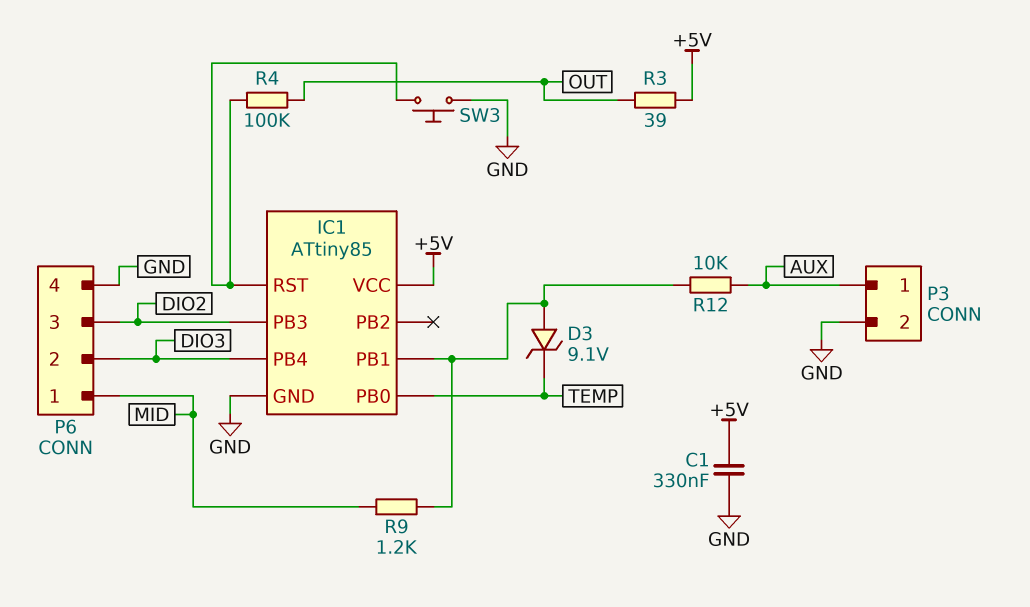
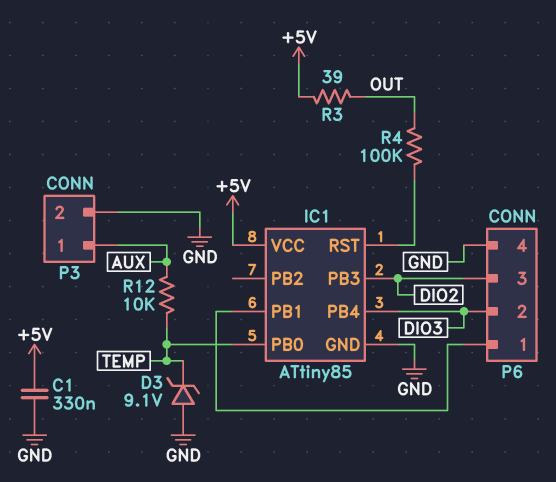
D3: zener 9.1V (A IC1/PB1, K TEMP) -> zener 9.1V (A GND, K TEMP)
P6 pin 1: MID -> IC1/PB1
R9: 1.2k (IC1/PB1, MID) -> none
R12: 10k (AUX, IC1/PB1) -> 10k (AUX, TEMP)
SW3: button (GND, IC1/RST) -> none

